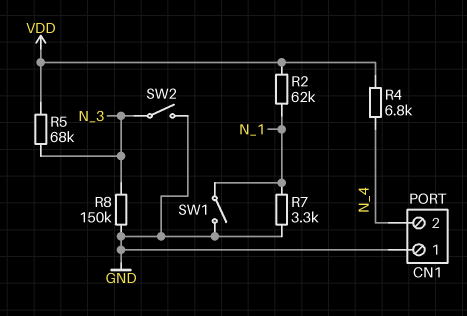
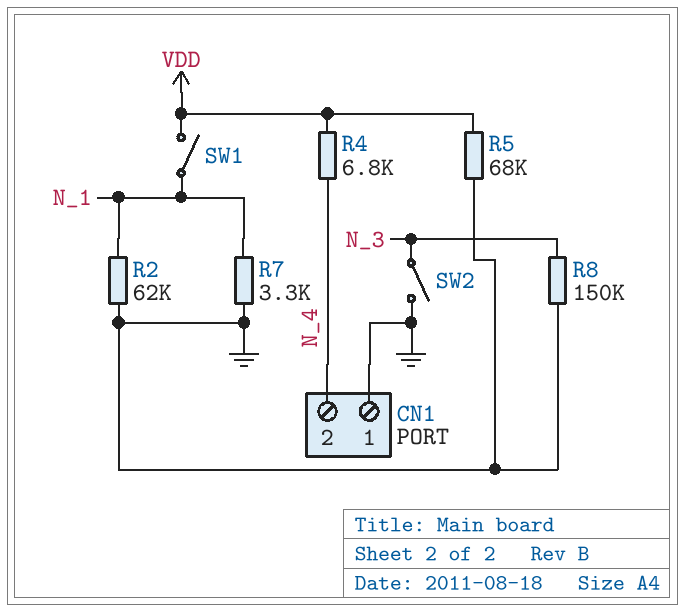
R2: 62k (N_1, VDD) -> 62k (GND, N_1)
R5: 68k (N_3, VDD) -> 68k (GND, VDD)
SW1: switch (GND, N_1) -> switch (N_1, VDD)

